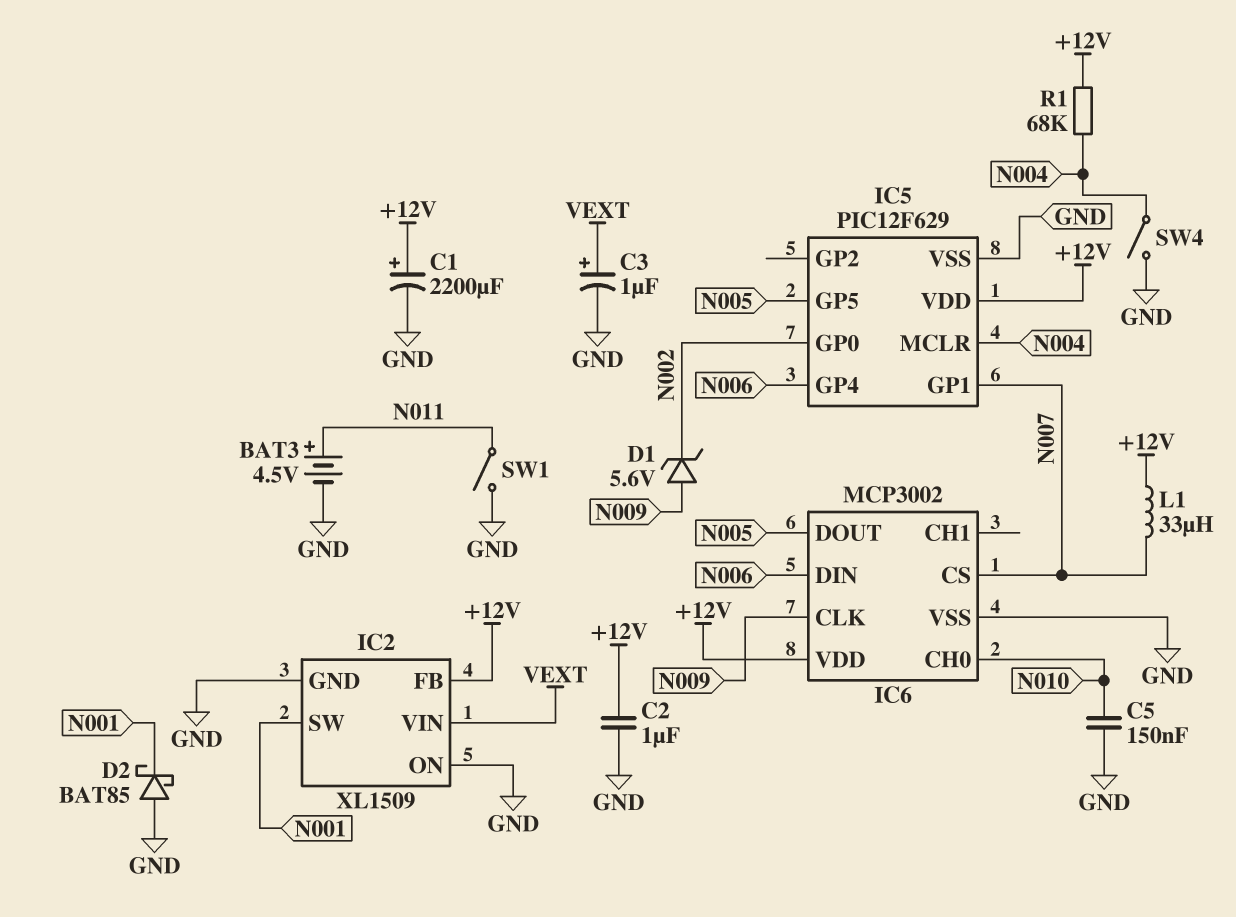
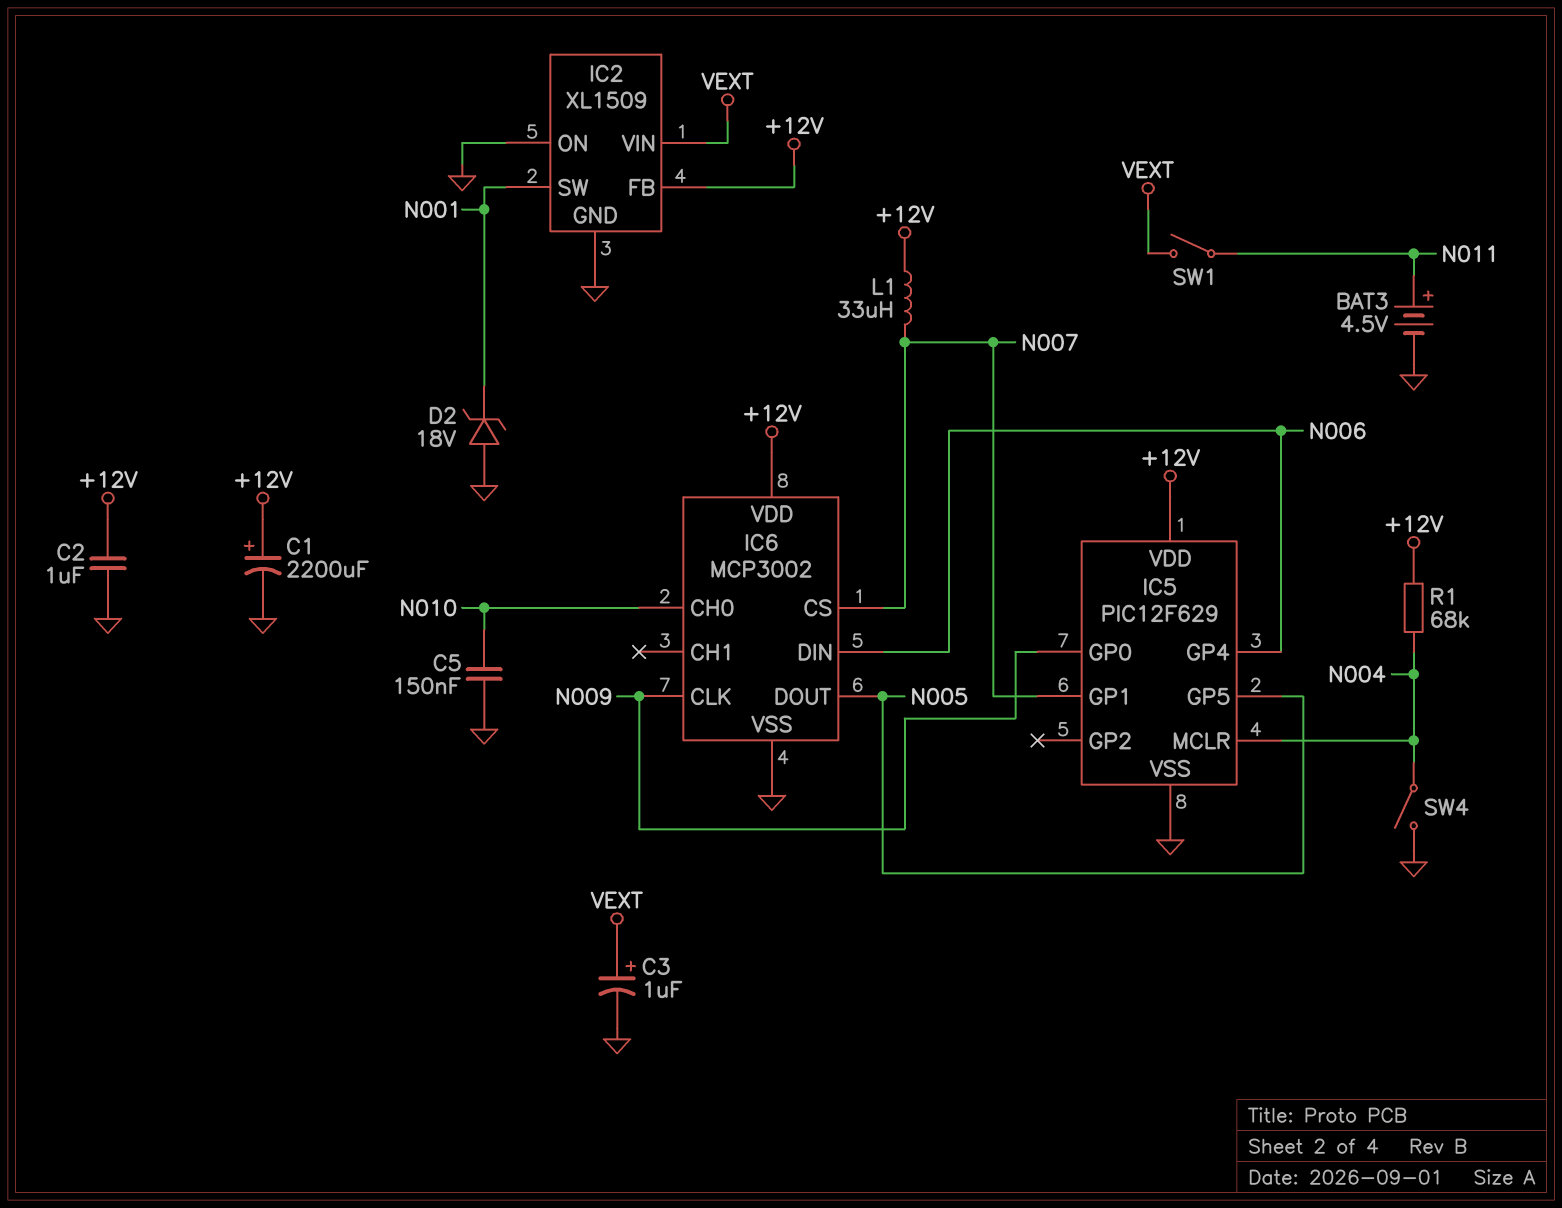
D1: zener 5.6V (A N009, K N002) -> none
D2: schottky BAT85 (A GND, K N001) -> zener 18V (A GND, K N001)
IC5 pin GP0: N002 -> N009
SW1: switch (GND, N011) -> switch (N011, VEXT)

